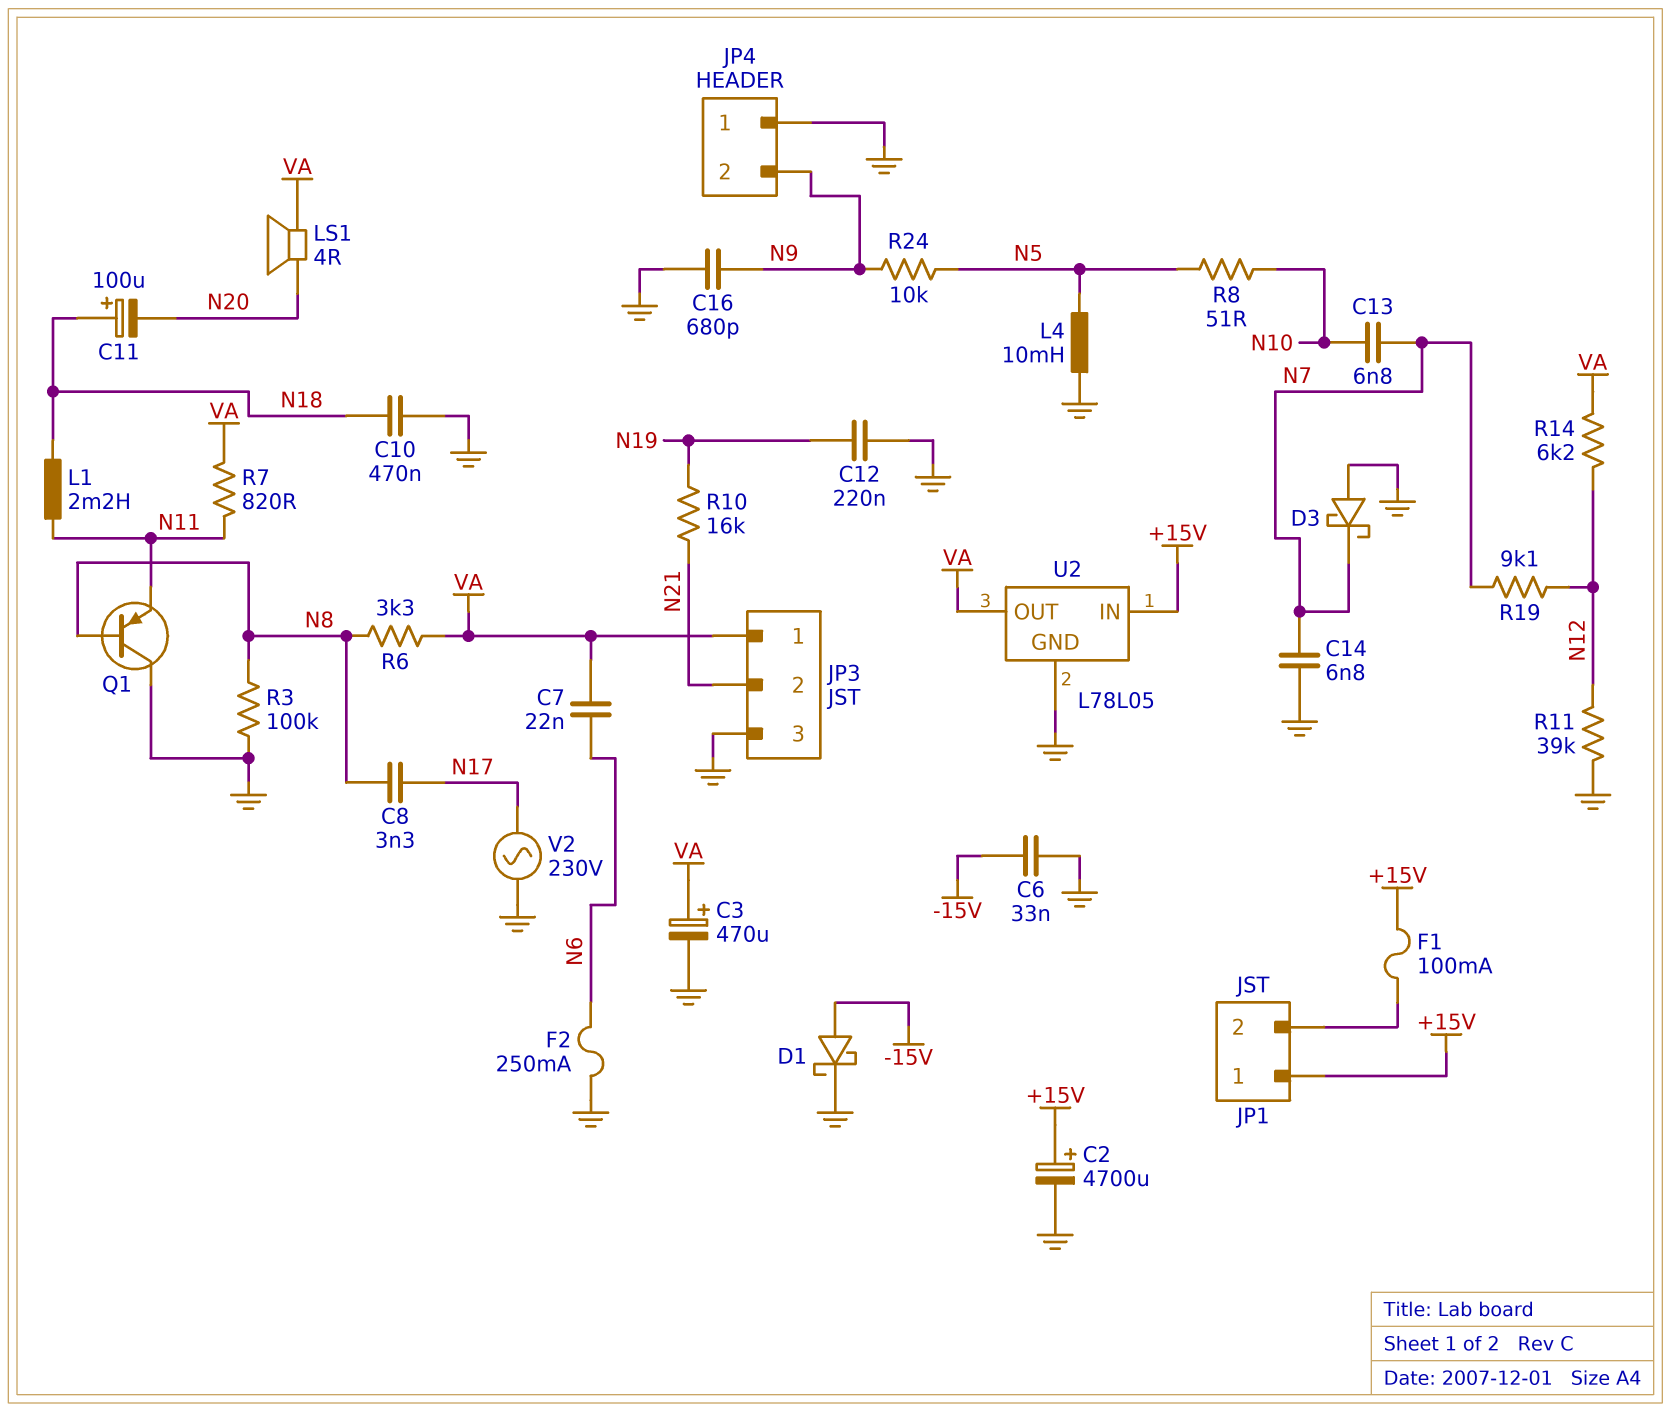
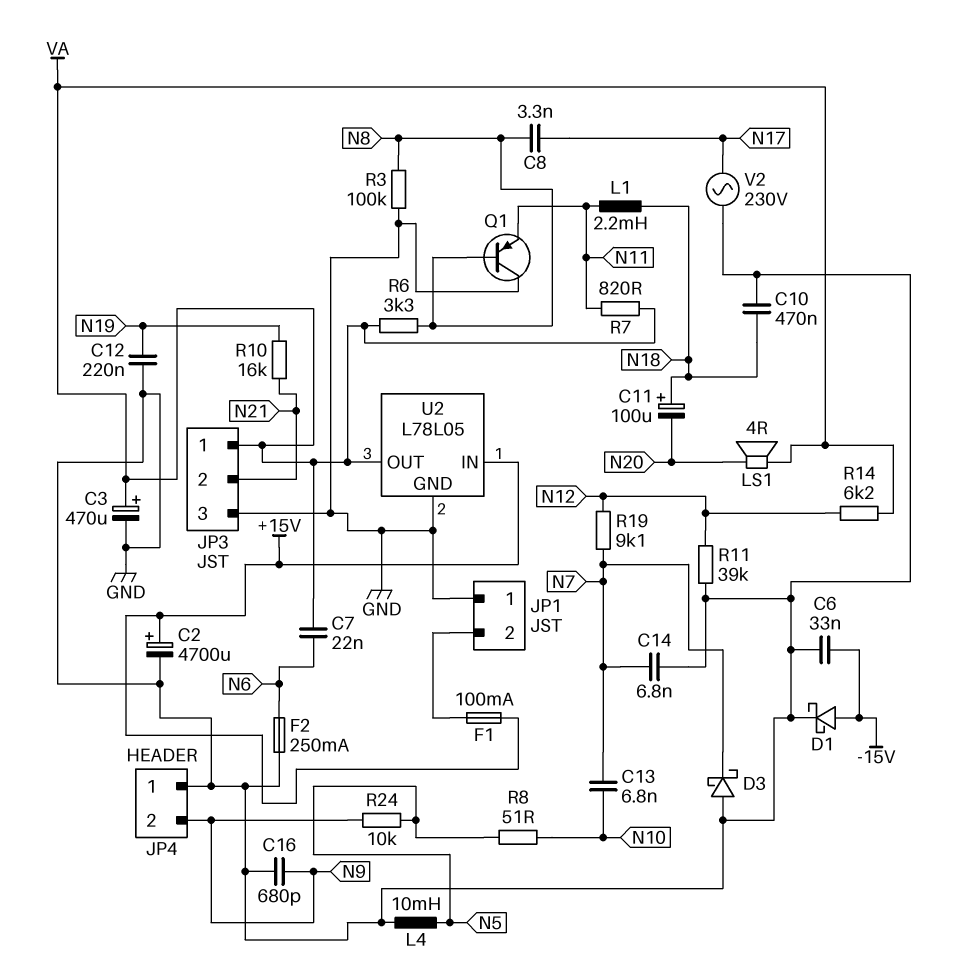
JP1 pin 1: +15V -> GND

